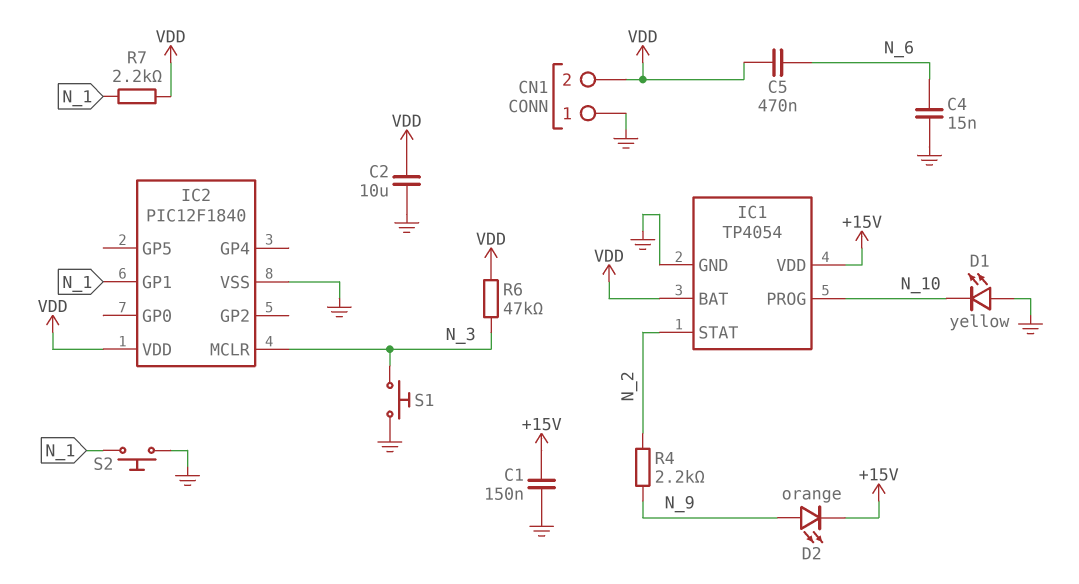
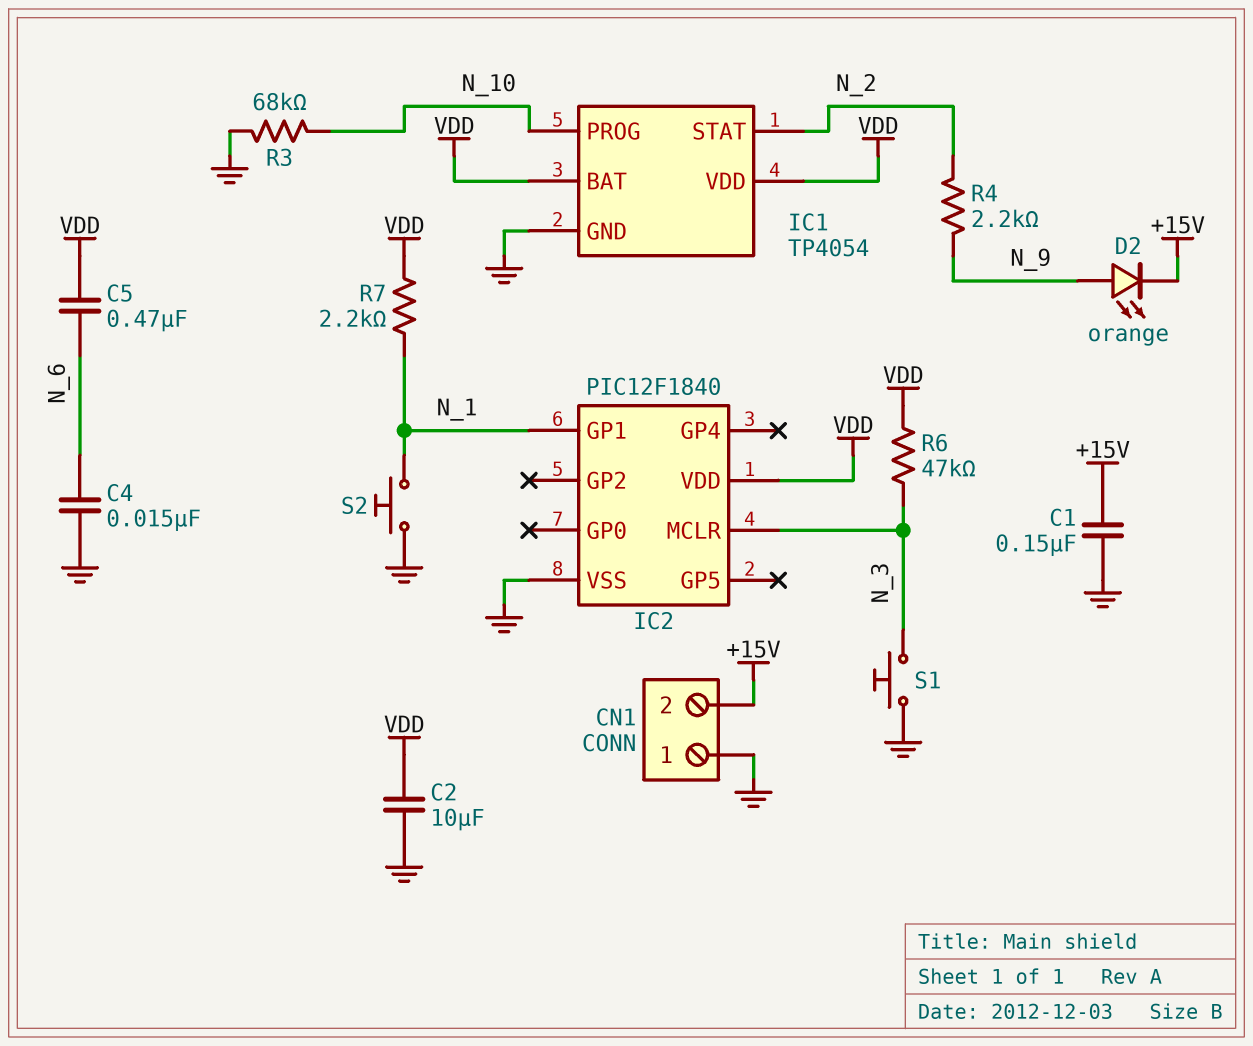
CN1 pin 2: VDD -> +15V
D1: LED yellow (A GND, K N_10) -> none
IC1 pin VDD: +15V -> VDD
R3: none -> 68k (GND, N_10)

